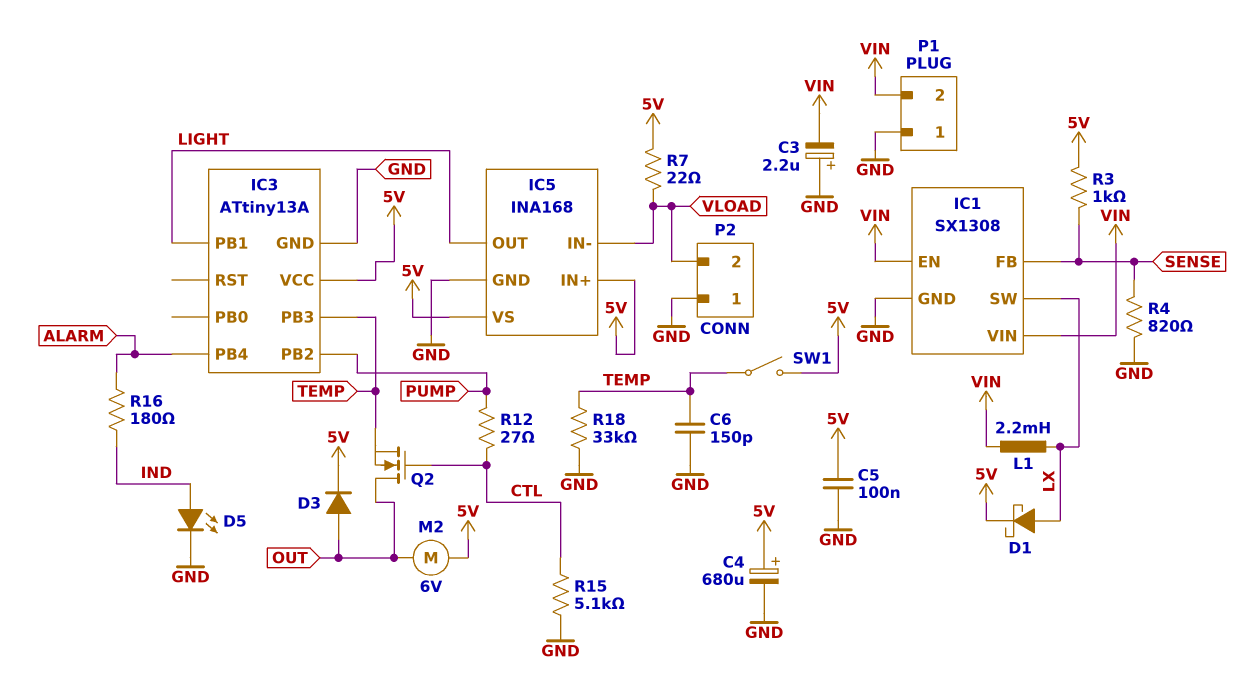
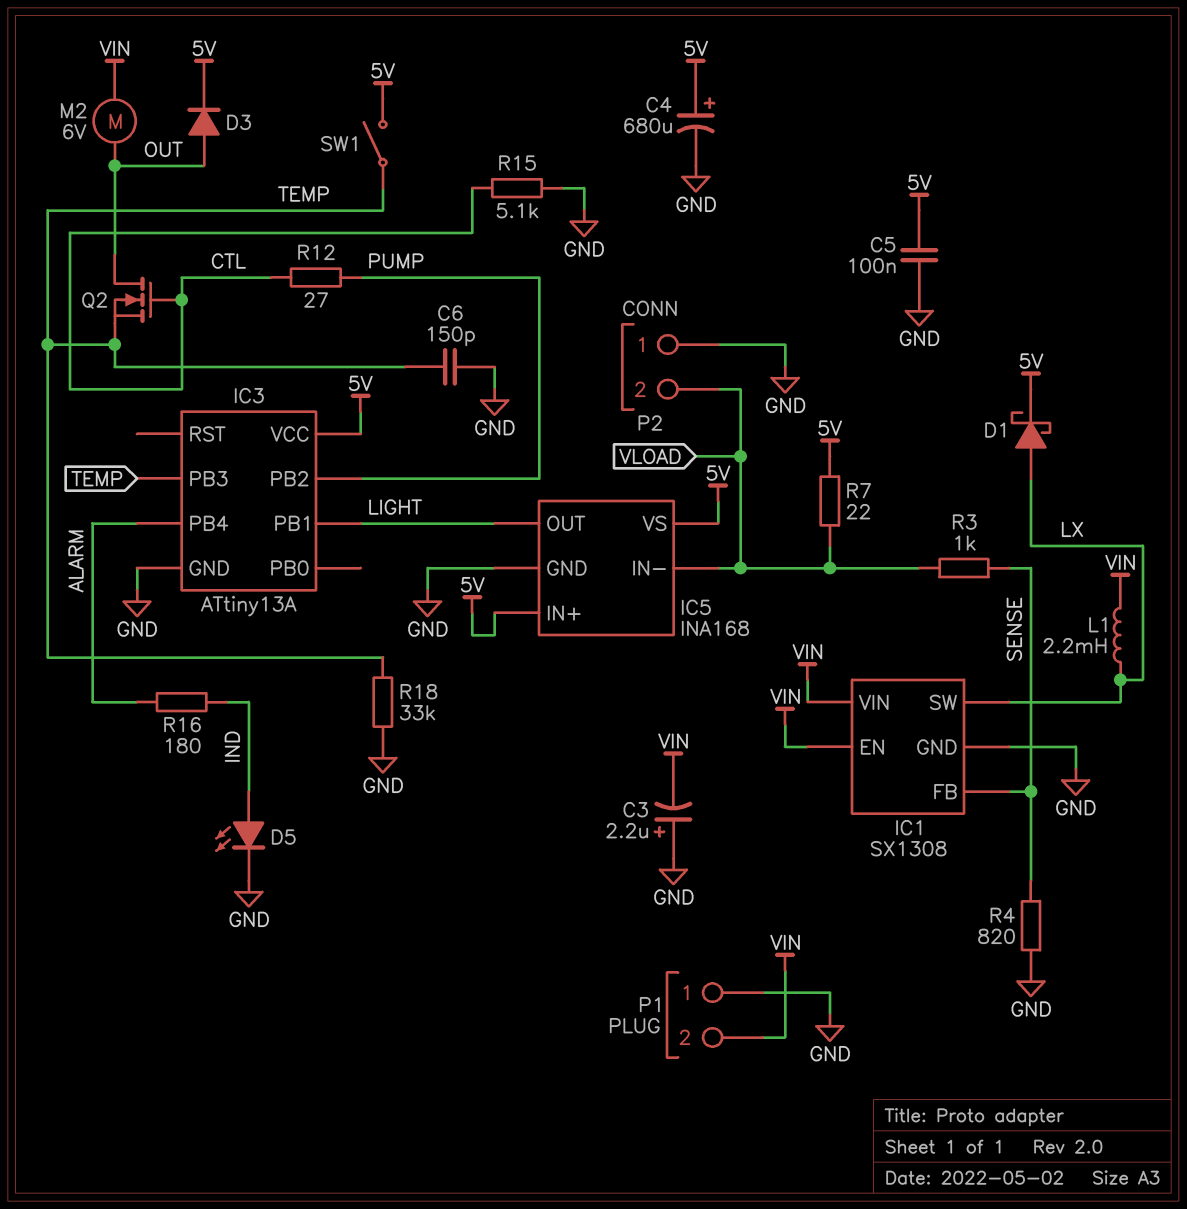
M2: motor 6V (5V, OUT) -> motor 6V (OUT, VIN)
R3: 1k (5V, SENSE) -> 1k (SENSE, VLOAD)

